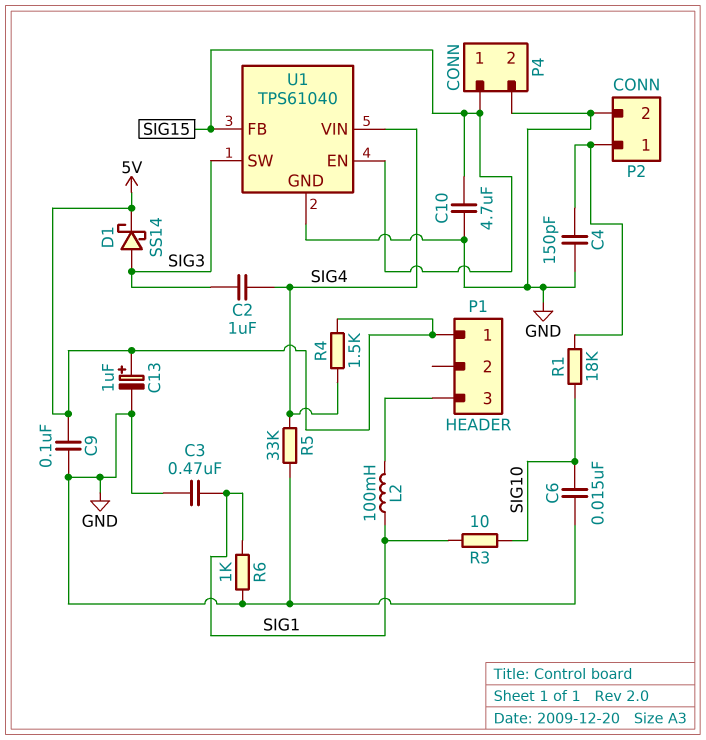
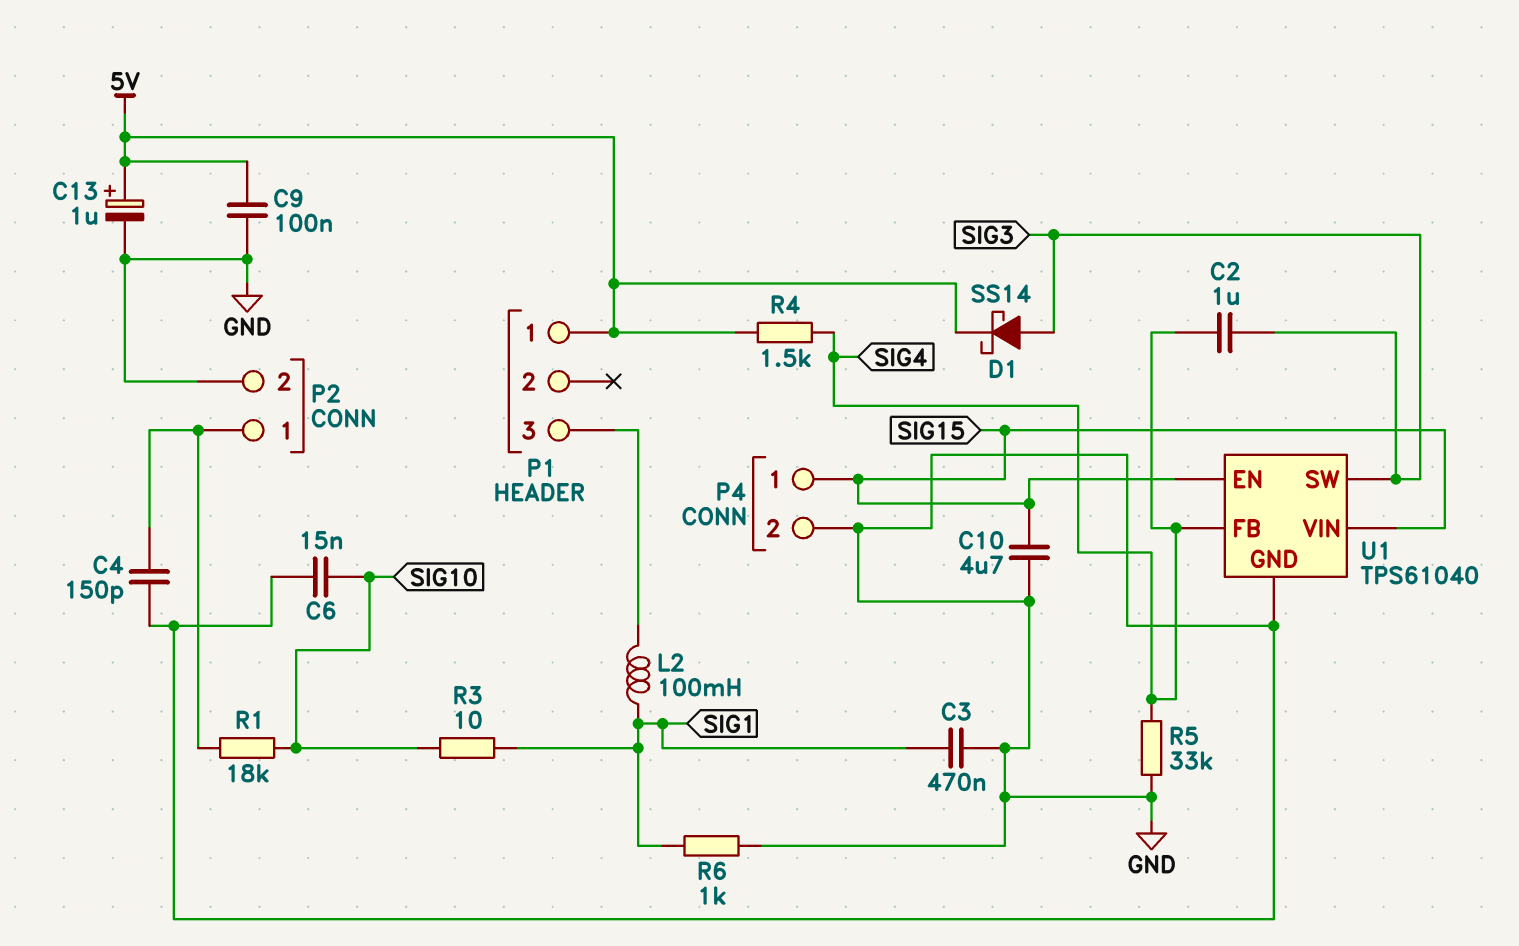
U1 pin FB: SIG15 -> SIG4
U1 pin VIN: SIG4 -> SIG15

